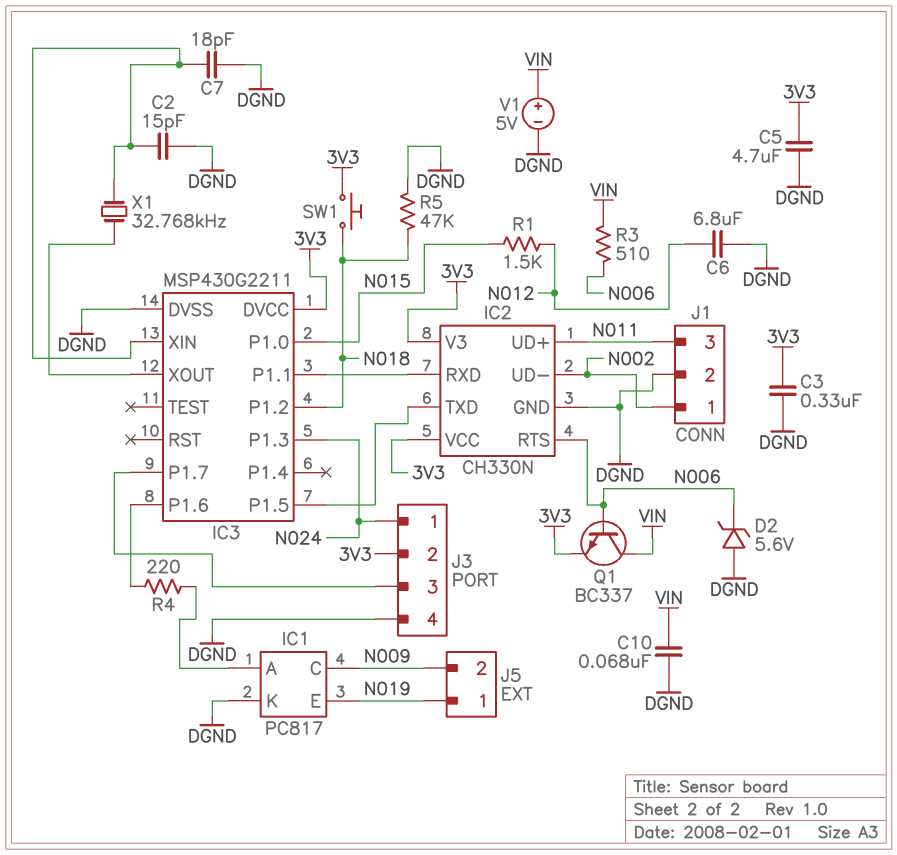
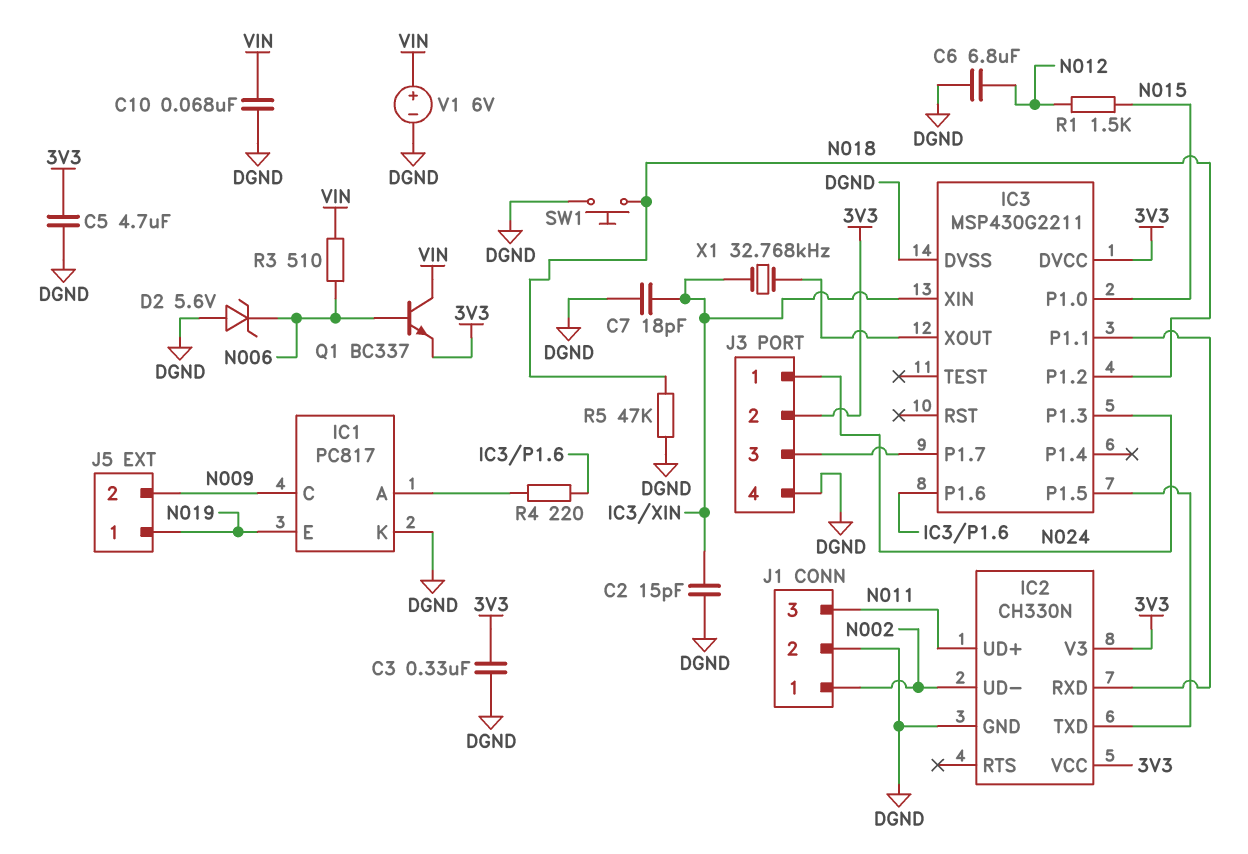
IC2 pin RTS: N006 -> none
SW1: button (3V3, N018) -> button (DGND, N018)
V1: 5V (plus VIN, minus DGND) -> 6V (plus VIN, minus DGND)

